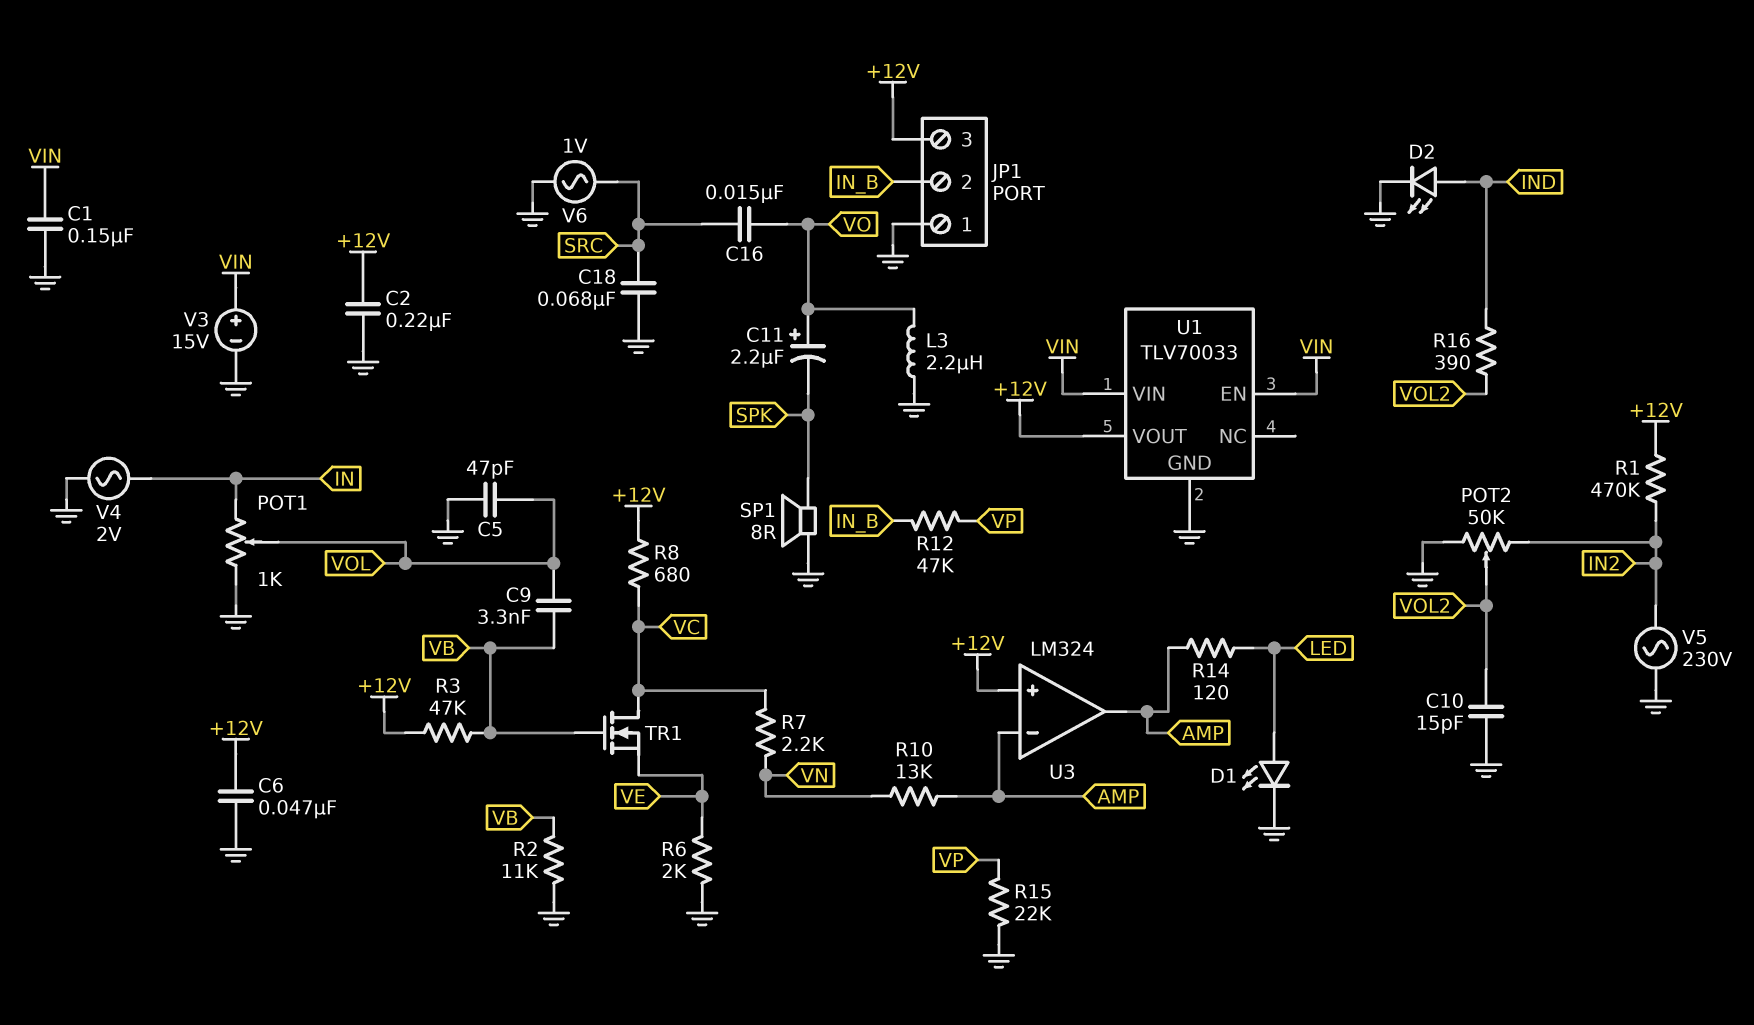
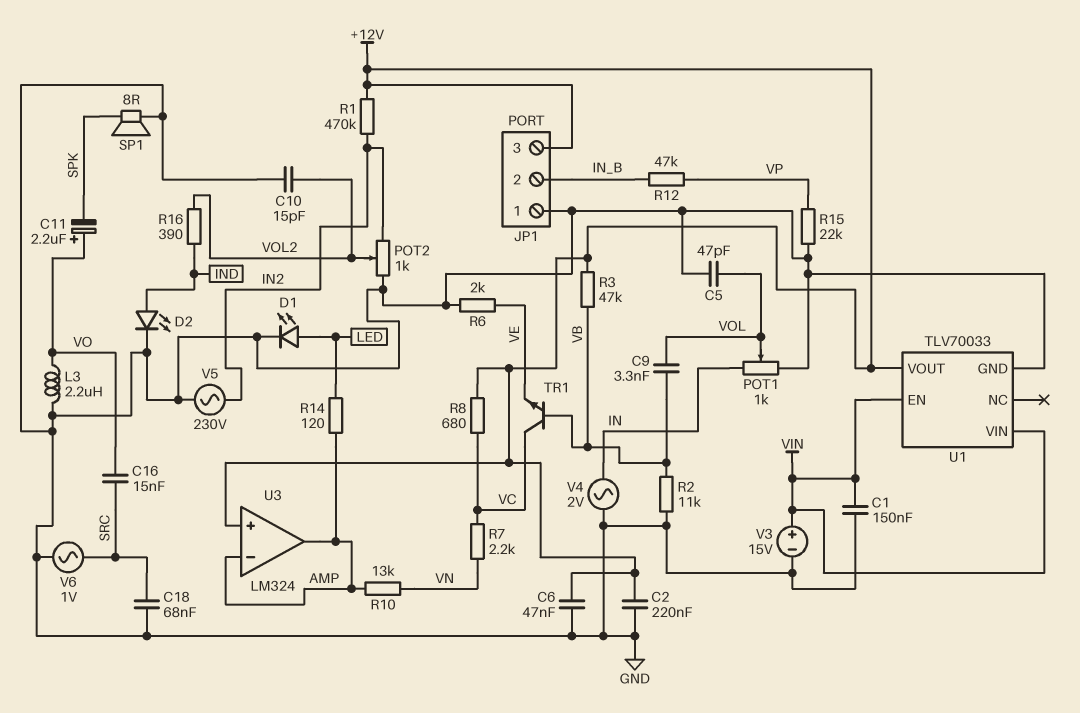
POT2: 50k (GND, IN2, wiper VOL2) -> 1k (GND, IN2, wiper VOL2)
TR1: NMOS (G VB, D VC, S VE) -> NPN (B VB, C VC, E VE)

